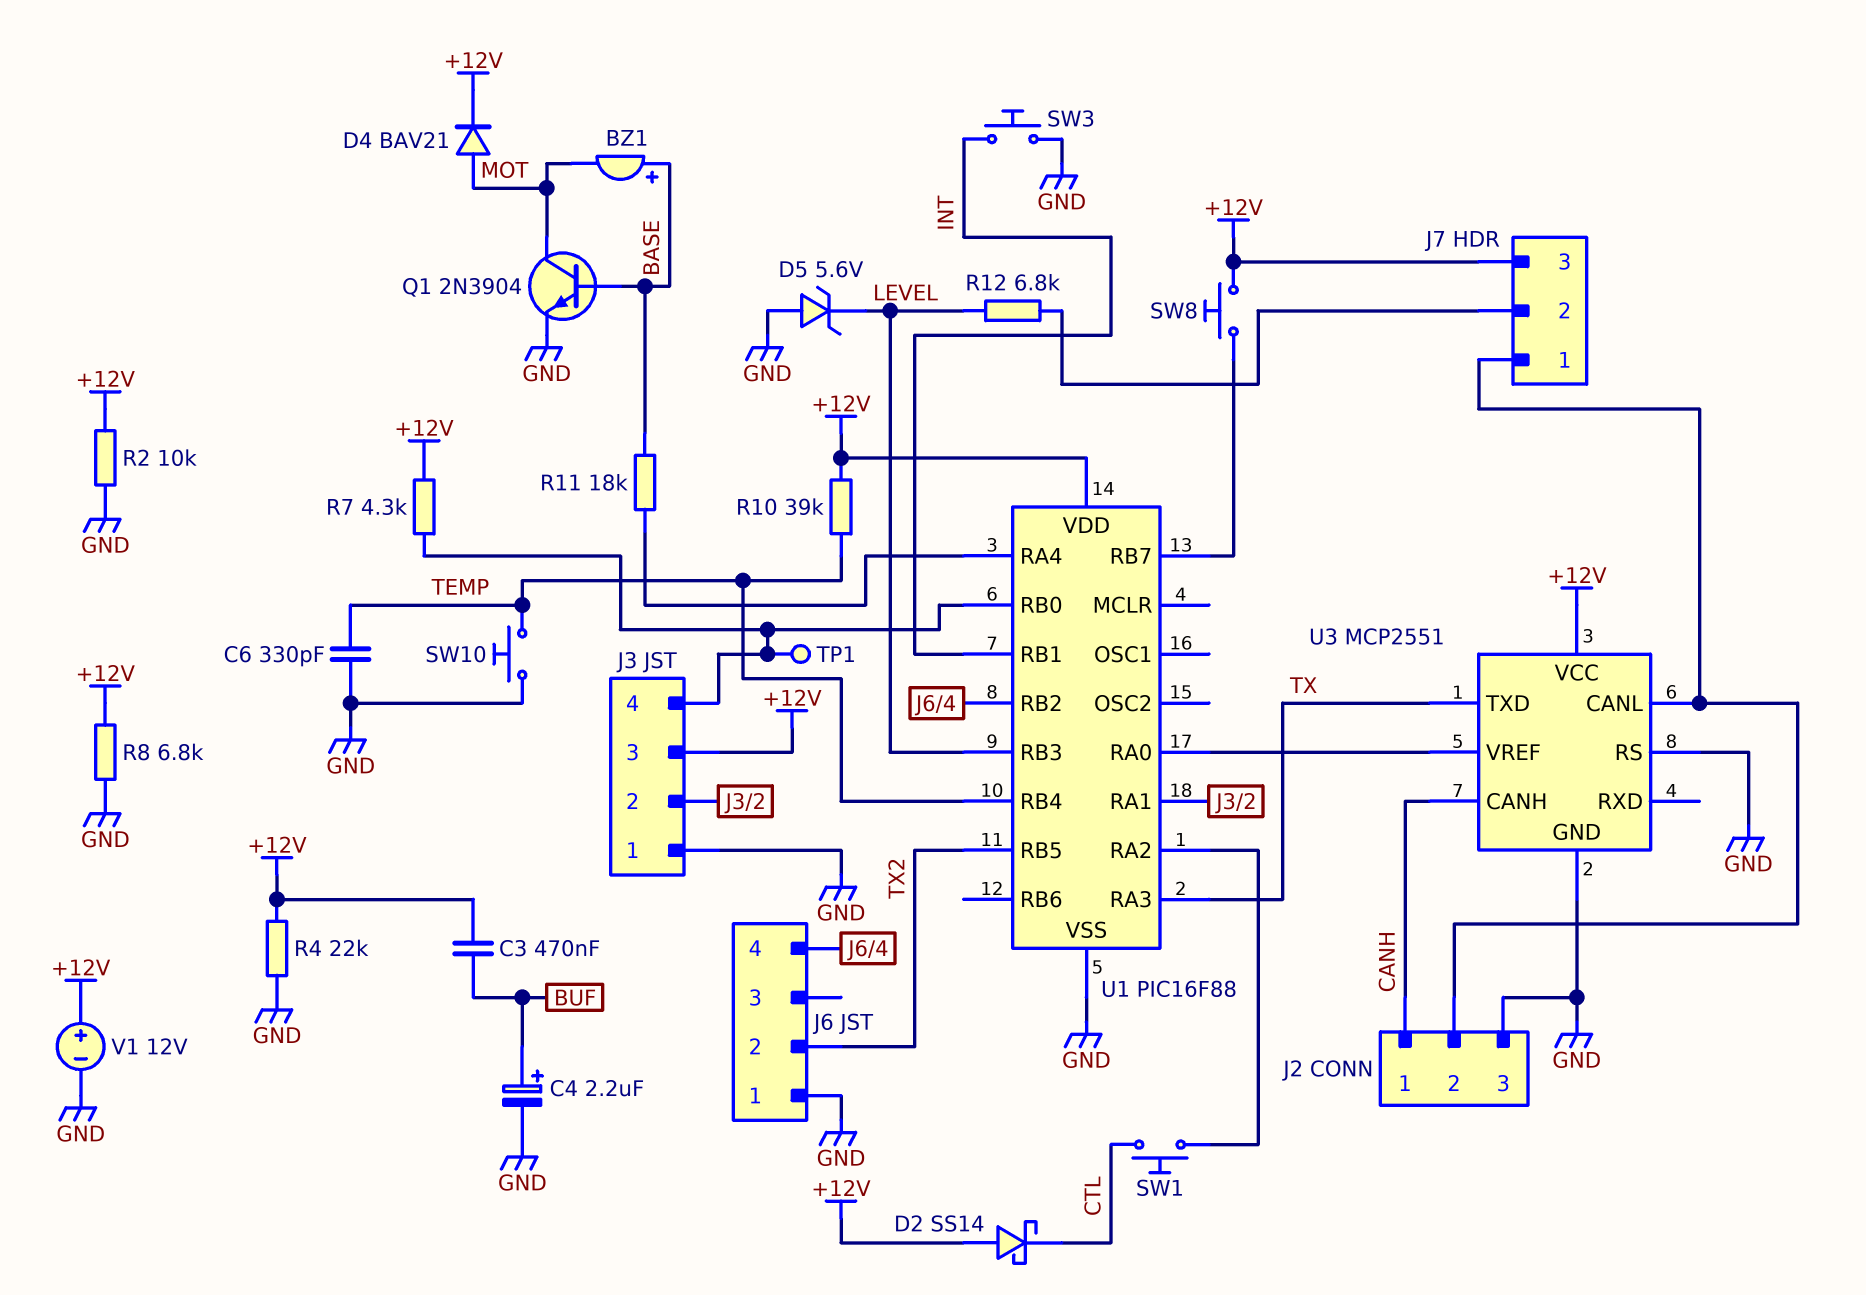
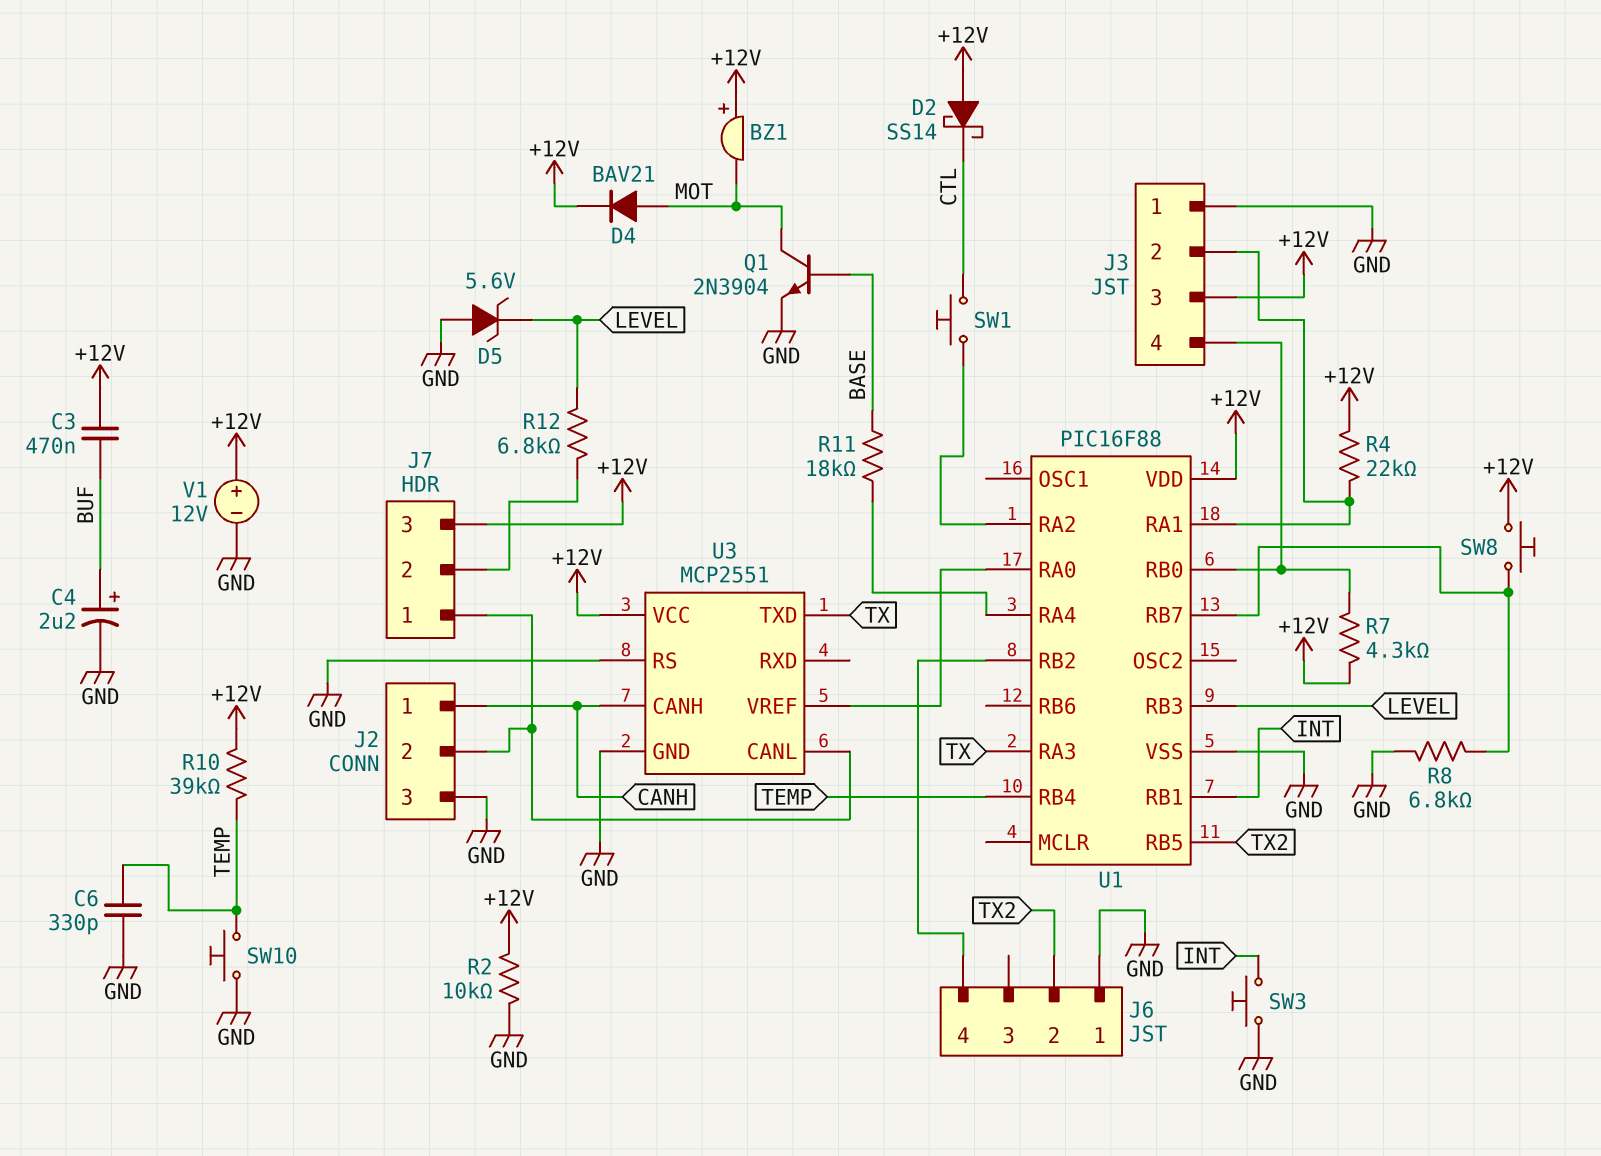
BZ1: buzzer (plus BASE, minus MOT) -> buzzer (plus +12V, minus MOT)
R4: 22k (+12V, GND) -> 22k (+12V, J3/2)
R8: 6.8k (+12V, GND) -> 6.8k (GND, U1/RB7)
TP1: test point (J3/4) -> none

